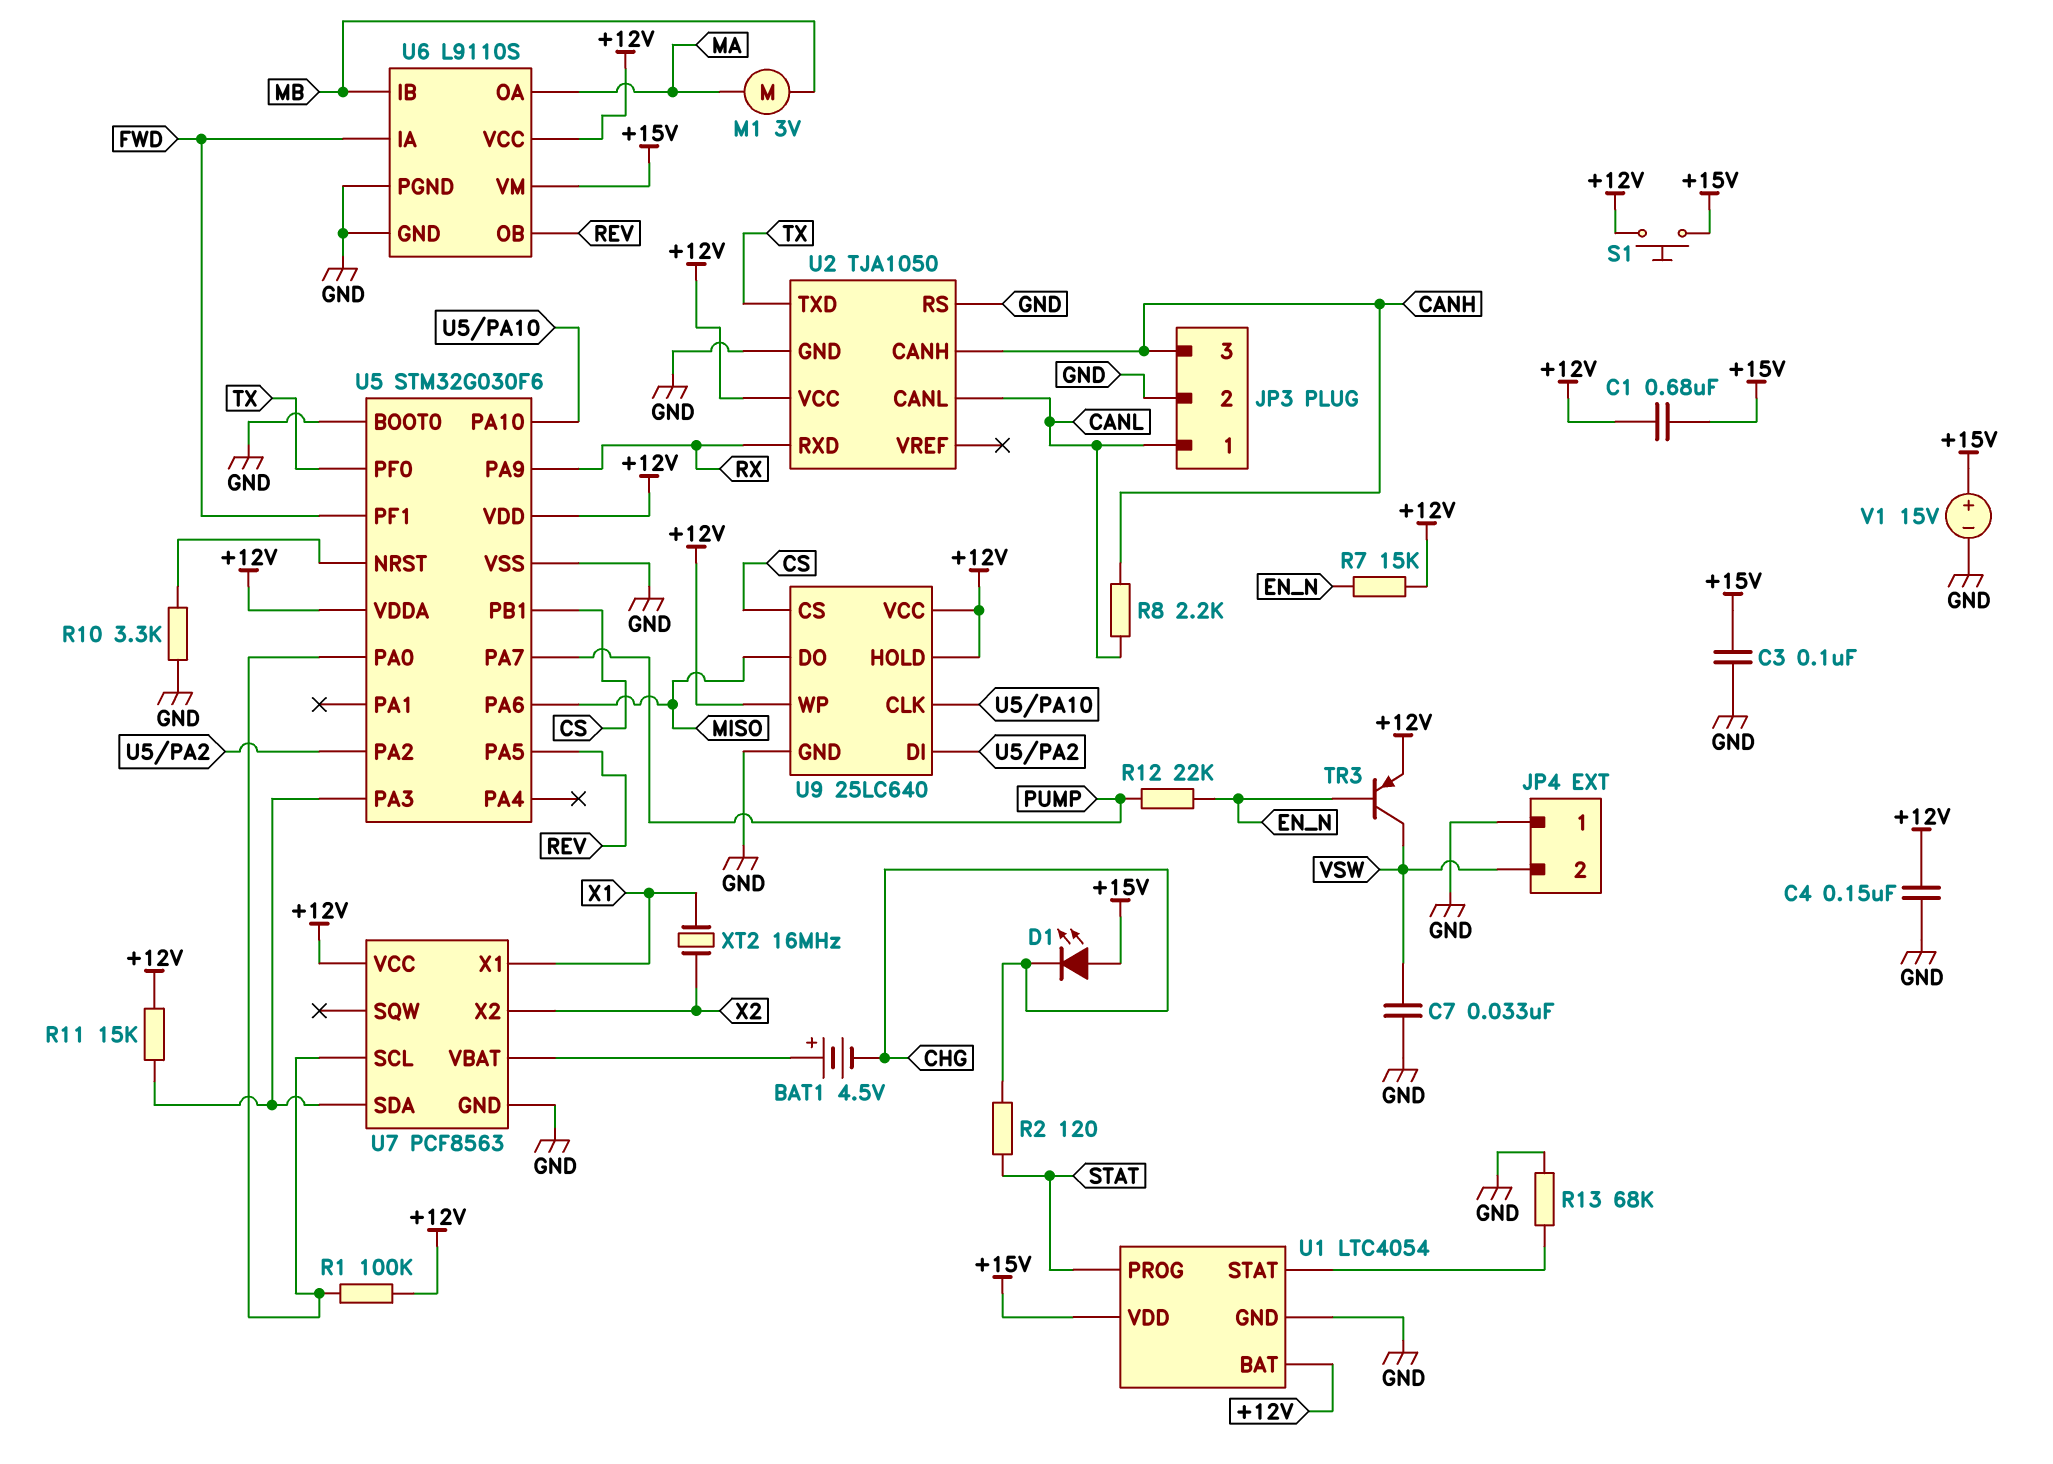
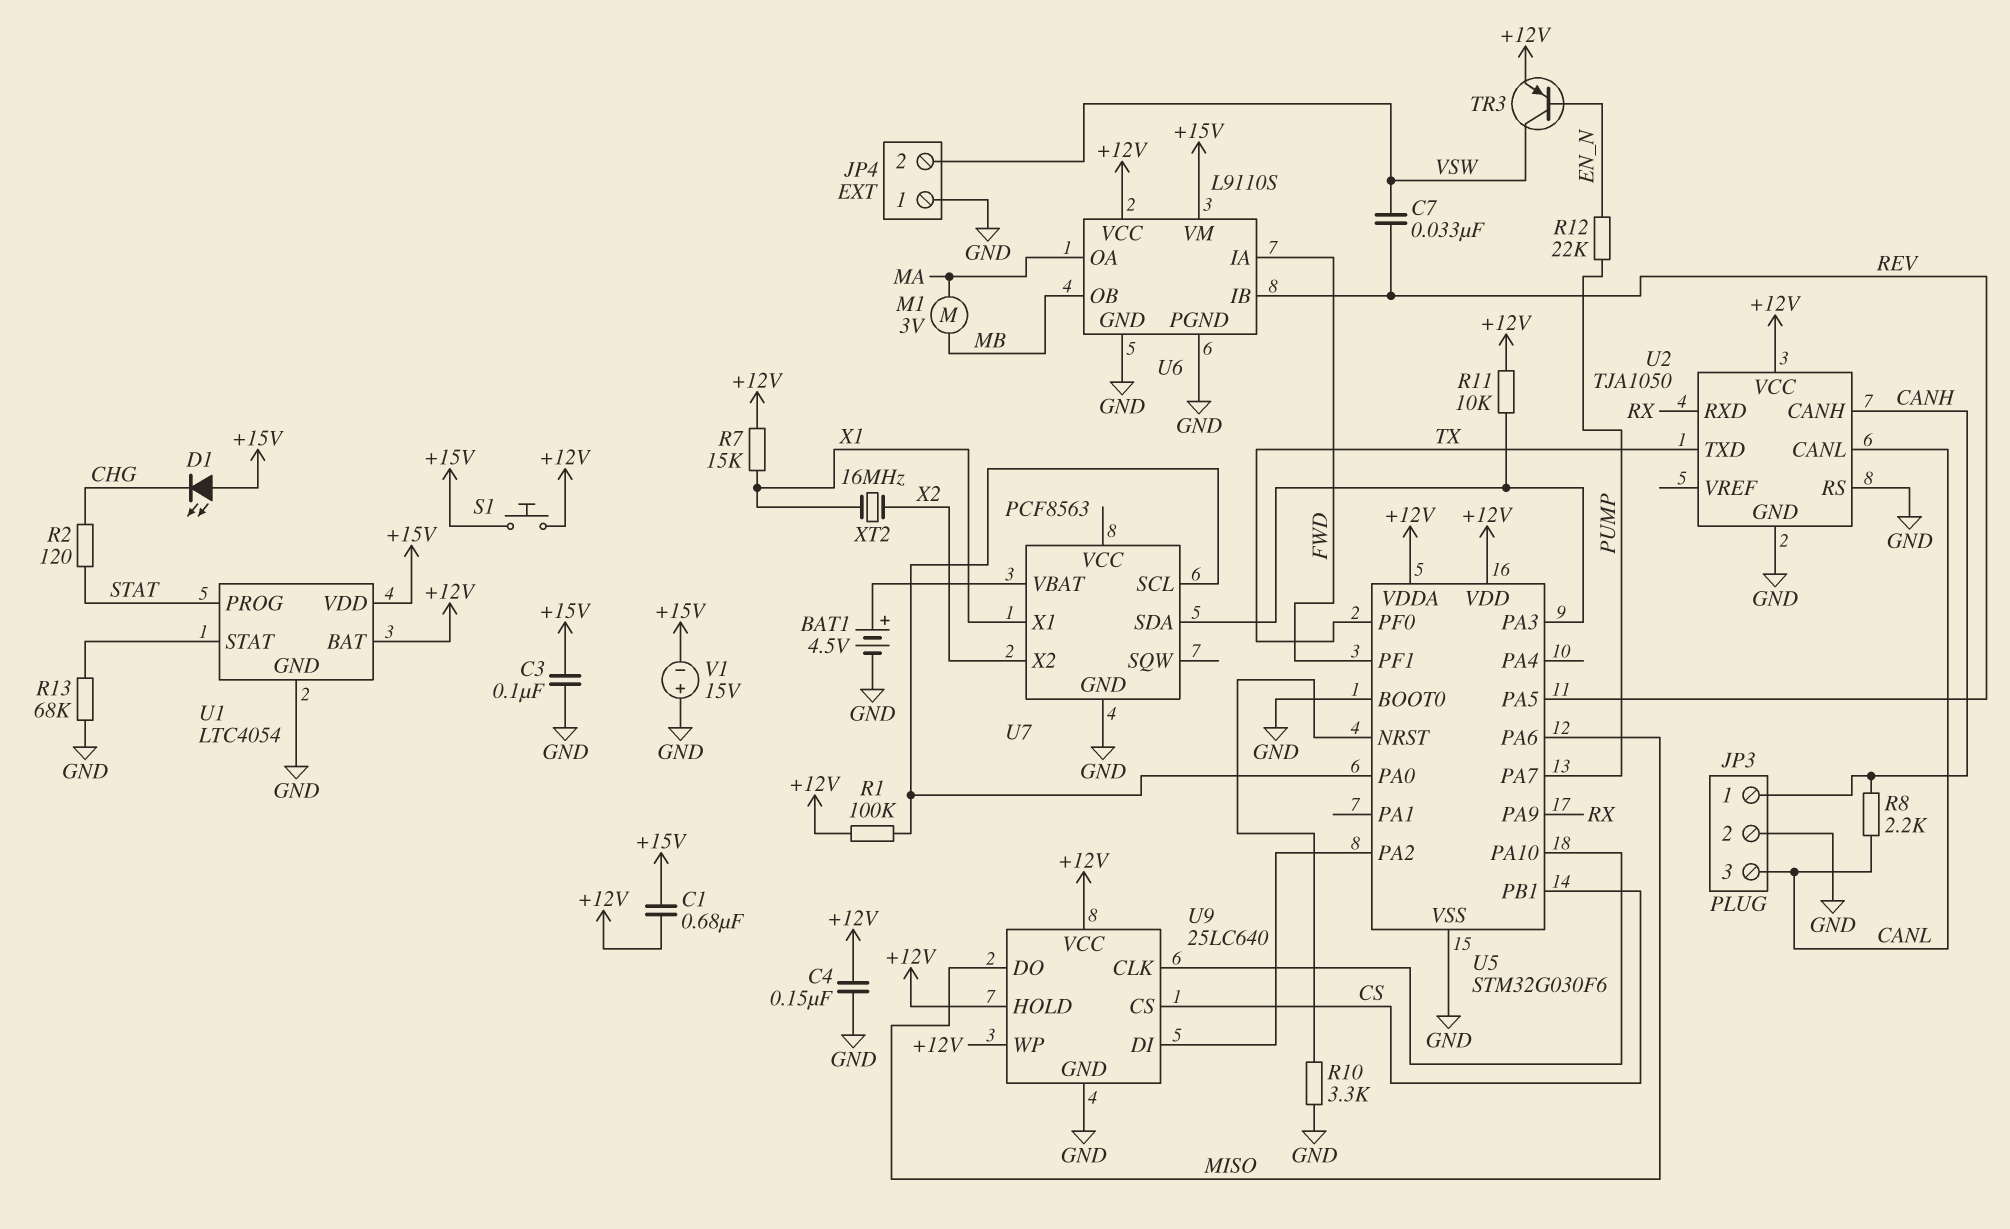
BAT1: 4.5V (plus U7/VBAT, minus CHG) -> 4.5V (plus U7/VBAT, minus GND)
C7: 33nF (GND, VSW) -> 33nF (REV, VSW)
JP3 pin 1: CANL -> CANH
JP3 pin 3: CANH -> CANL
R7: 15k (+12V, EN_N) -> 15k (+12V, X1)
R11: 15k (+12V, U5/PA3) -> 10k (+12V, U5/PA3)
U6 pin IB: MB -> REV
U6 pin OB: REV -> MB
U7 pin VCC: +12V -> none
V1: 15V (plus +15V, minus GND) -> 15V (plus GND, minus +15V)

